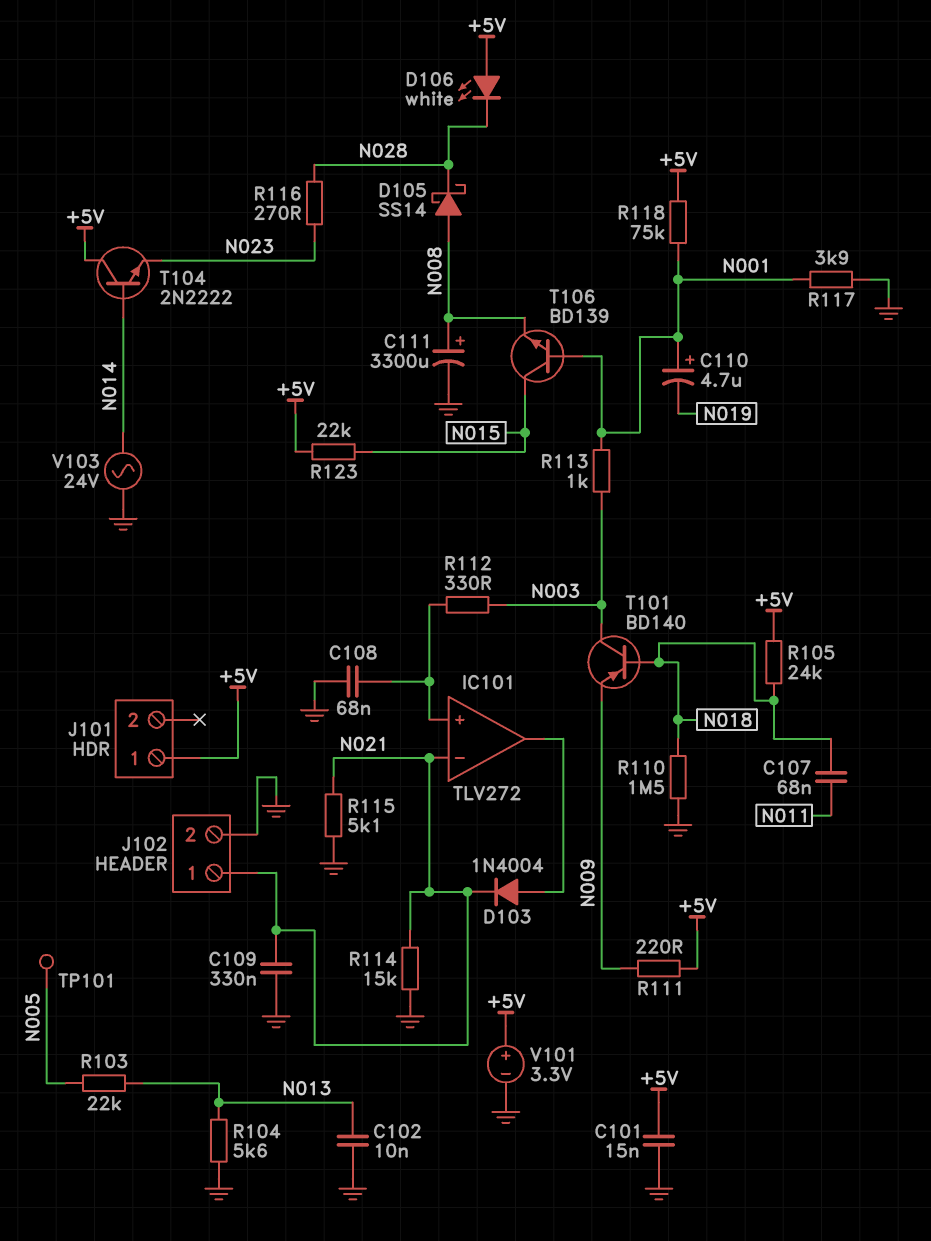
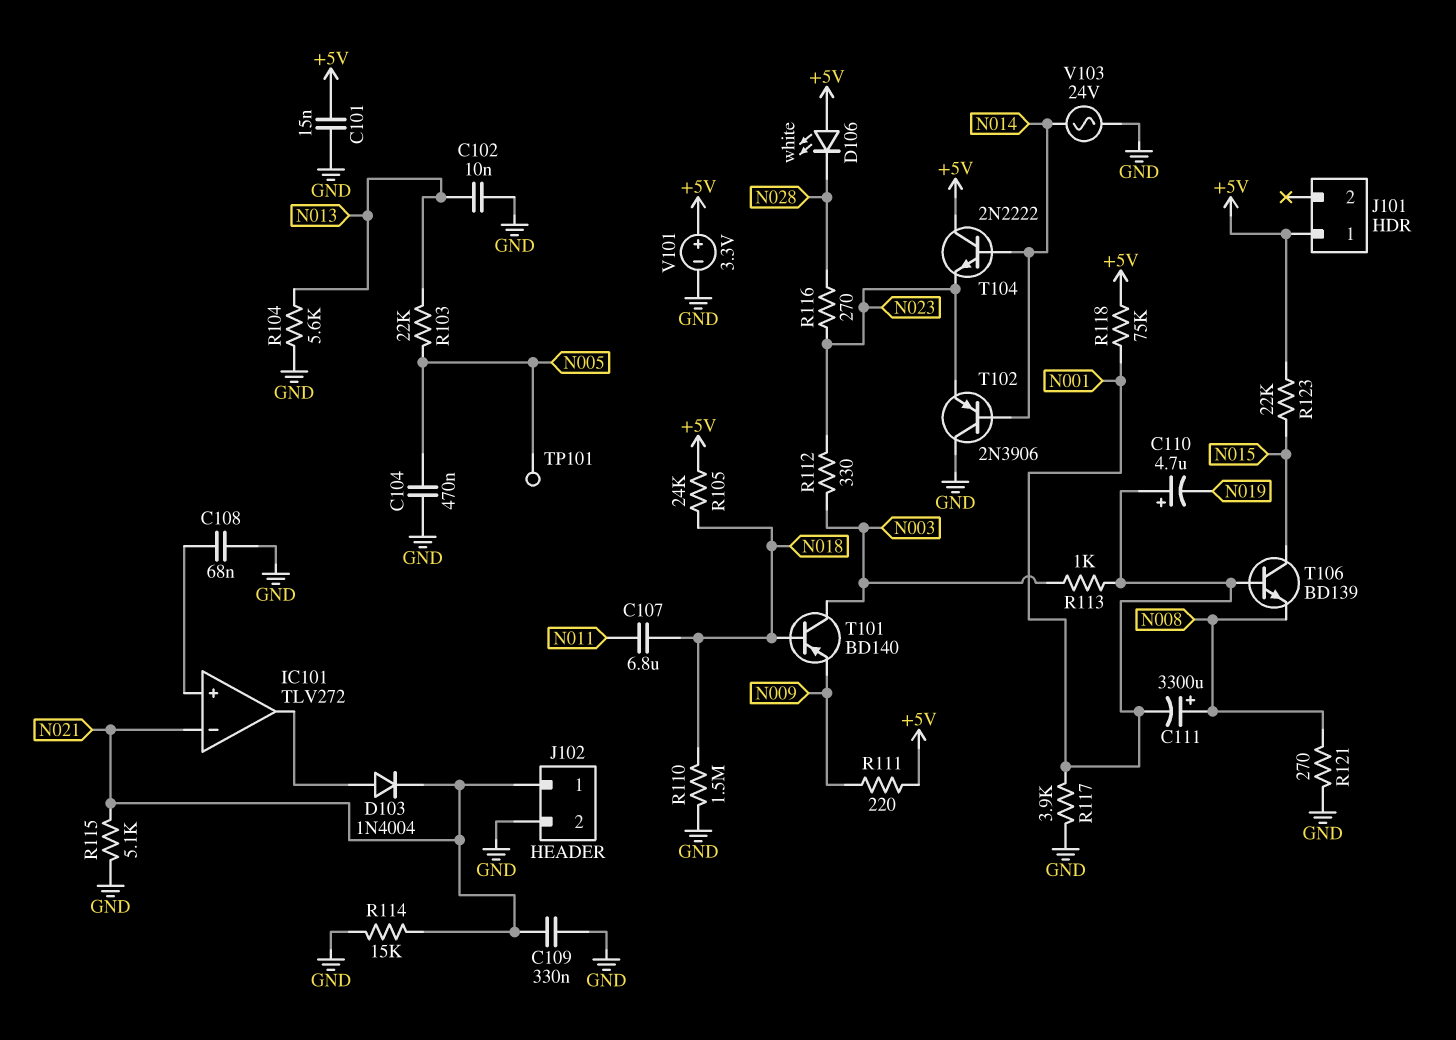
C104: none -> 470nF (GND, N005)
C107: 68nF (N011, N018) -> 6.8uF (N011, N018)
C111: 3300uF (plus N008, minus GND) -> 3300uF (plus N008, minus N001)
D105: schottky SS14 (A N008, K N028) -> none
R112: 330 (IC101/in+, N003) -> 330 (N003, N023)
R121: none -> 270 (GND, N008)
T102: none -> PNP 2N3906 (B N014, C GND, E N023)

